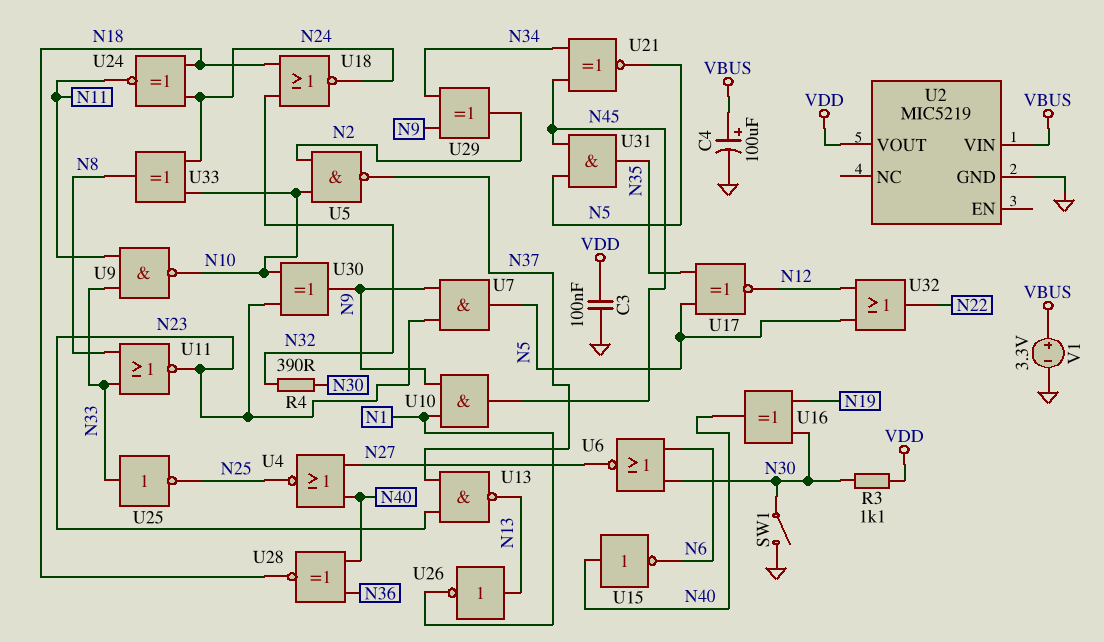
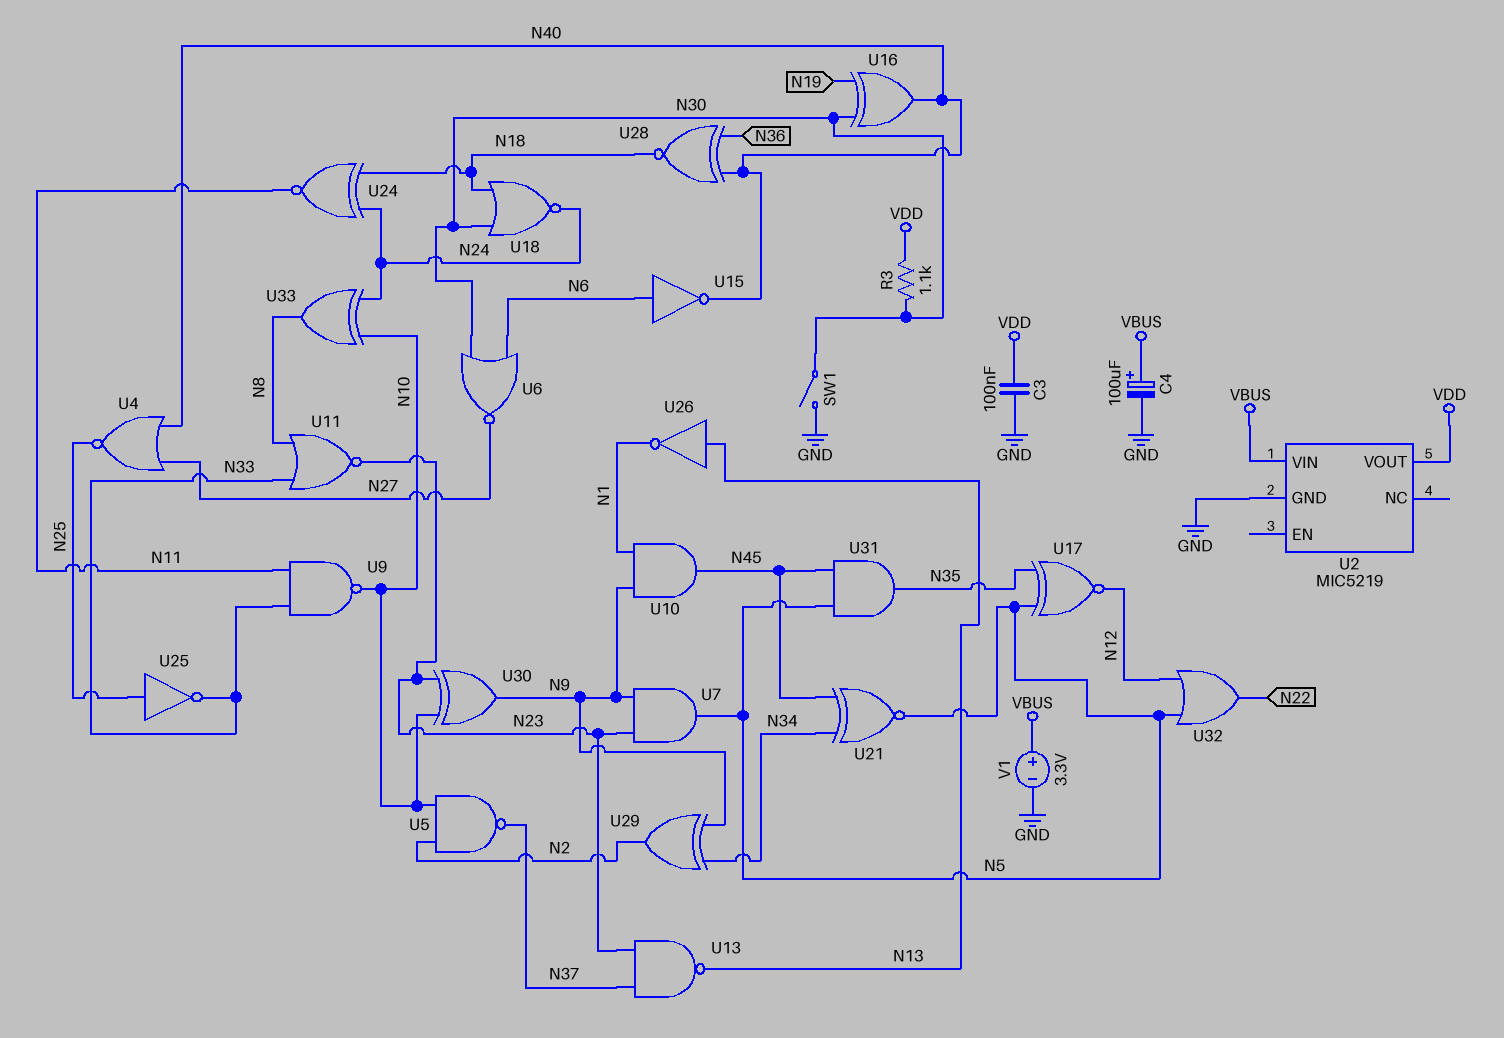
R4: 390 (N30, N32) -> none
U15: NOT (in N40, out N6) -> NOT (in N6, out N40)
U18: NOR (in N18, in N32, out N24) -> NOR (in N18, in N30, out N24)
U25: NOT (in N33, out N25) -> NOT (in N25, out N33)

